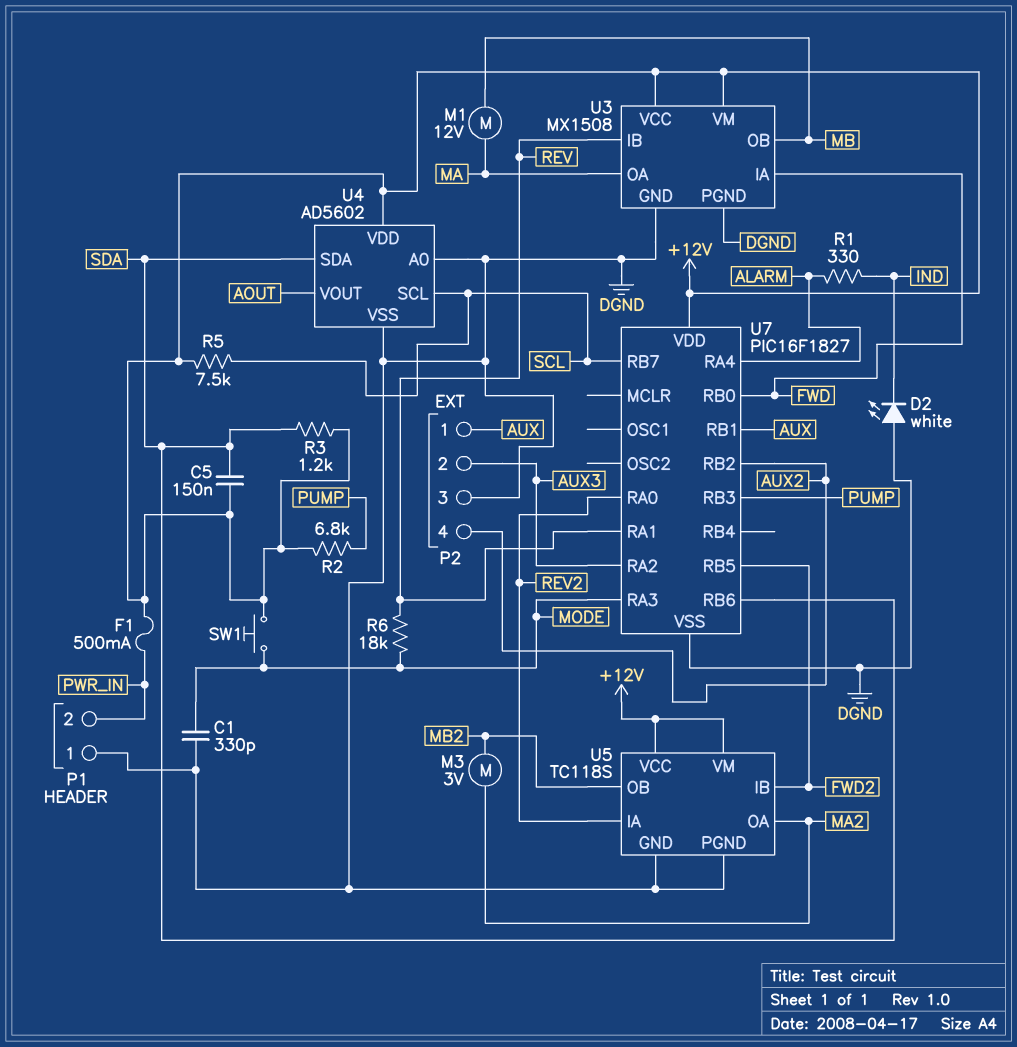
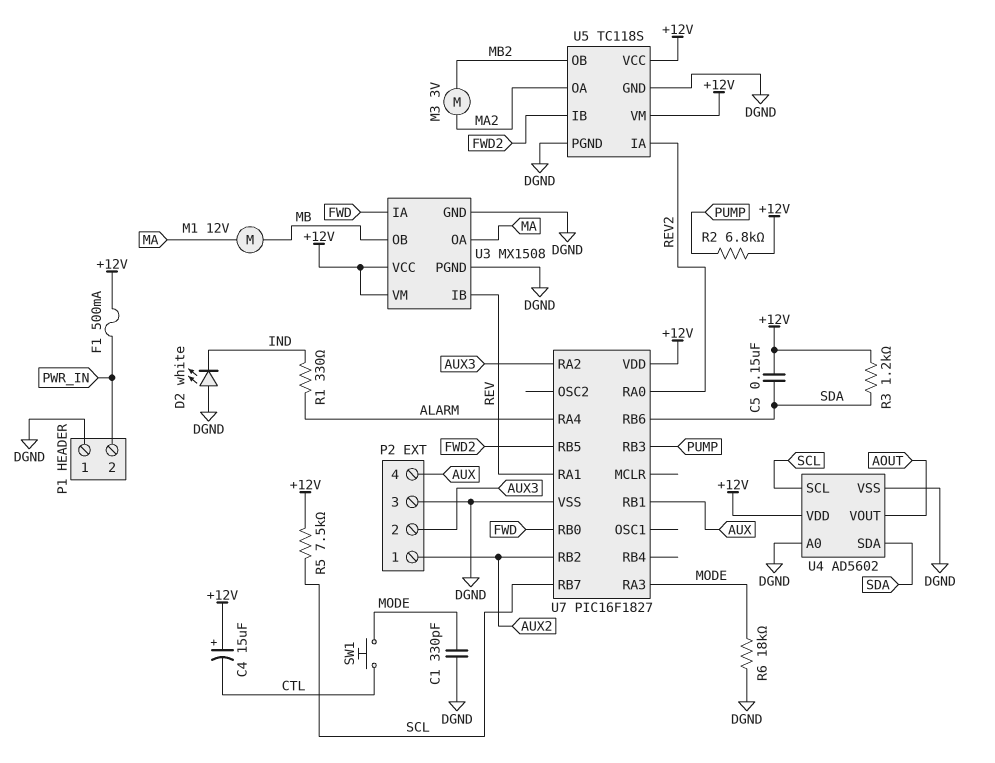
C4: none -> 15uF (plus +12V, minus CTL)
P2 pin 1: AUX -> AUX2
P2 pin 4: AUX2 -> AUX
R6: 18k (MODE, REV) -> 18k (DGND, MODE)
SW1: button (+12V, MODE) -> button (CTL, MODE)

